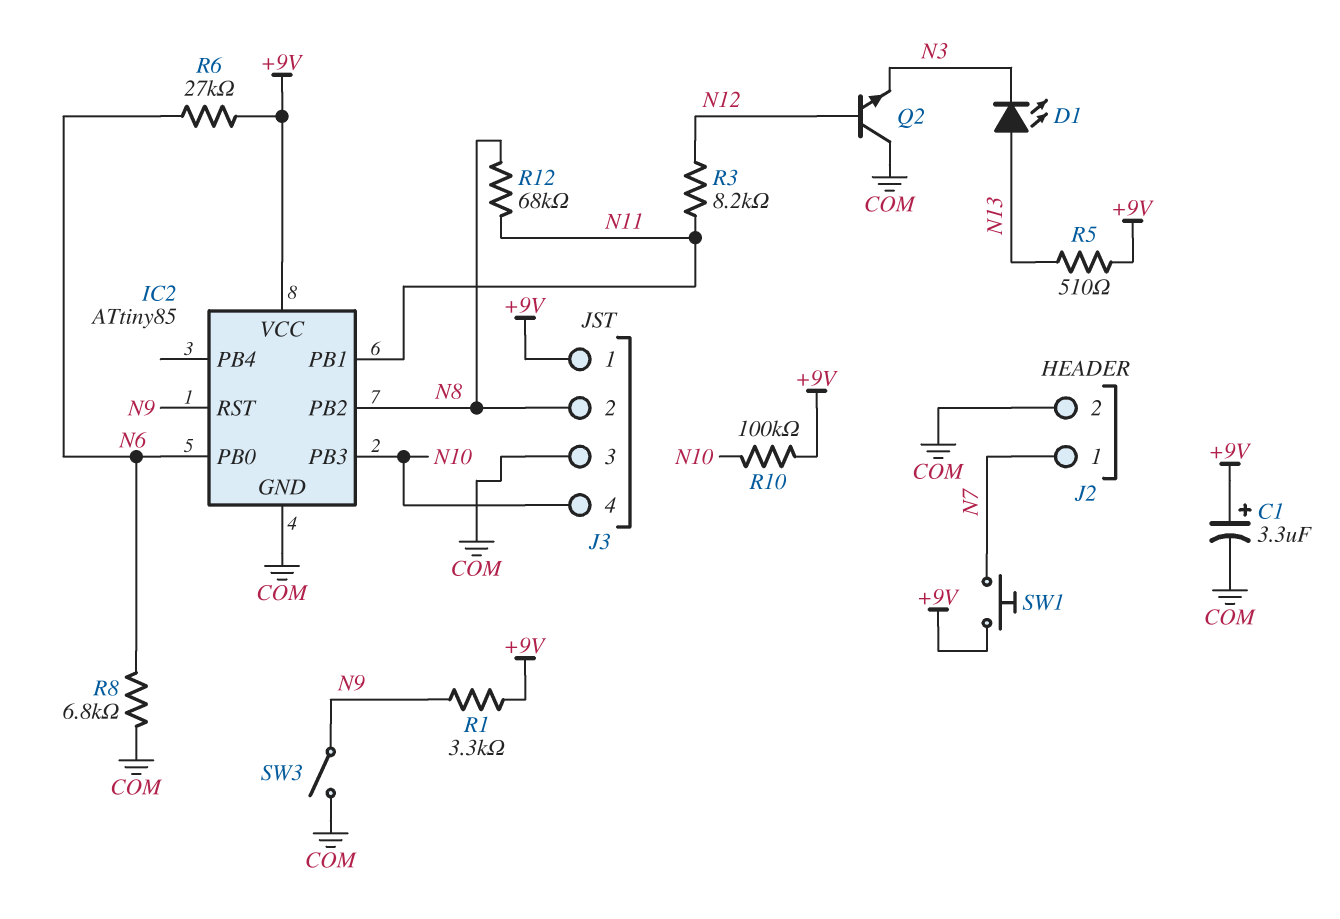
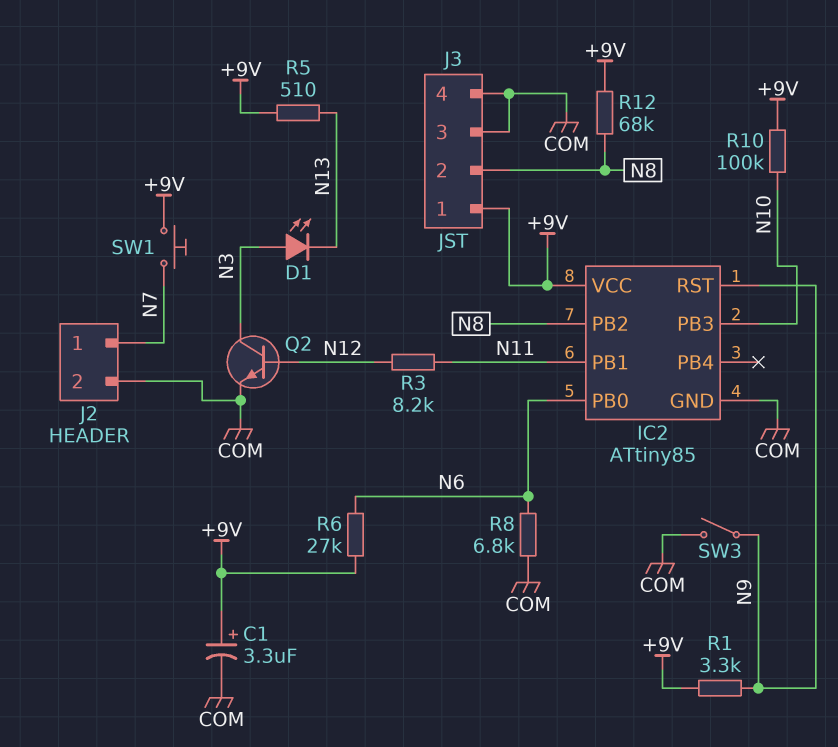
D1: LED (A N13, K N3) -> LED (A N3, K N13)
J3 pin 4: N10 -> COM
Q2: NPN (B N12, C COM, E N3) -> NPN (B N12, C N3, E COM)
R12: 68k (N8, N11) -> 68k (+9V, N8)

